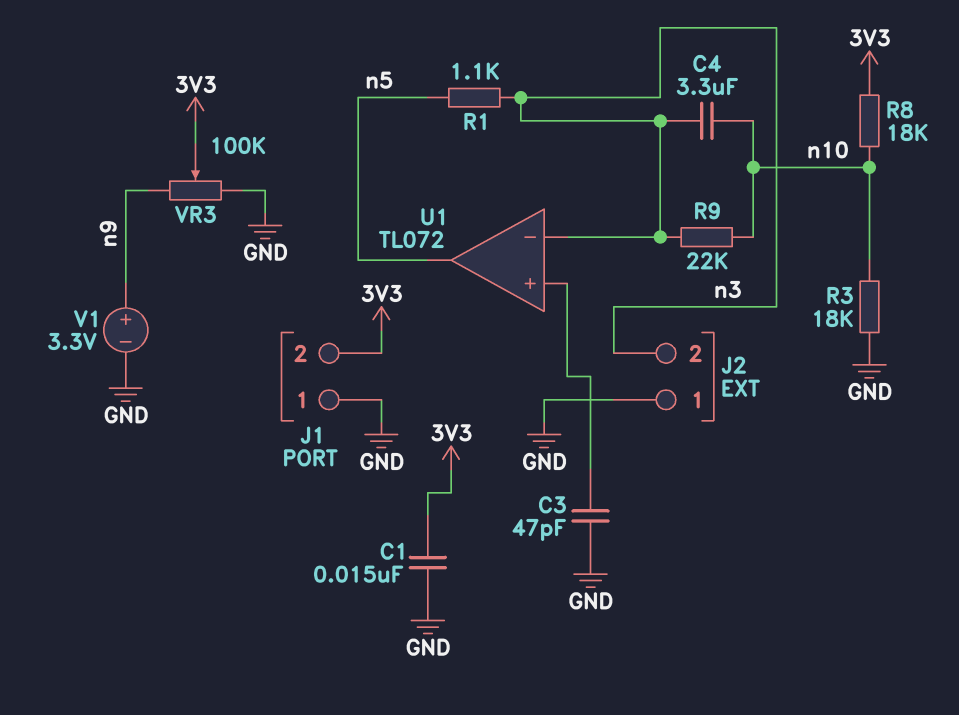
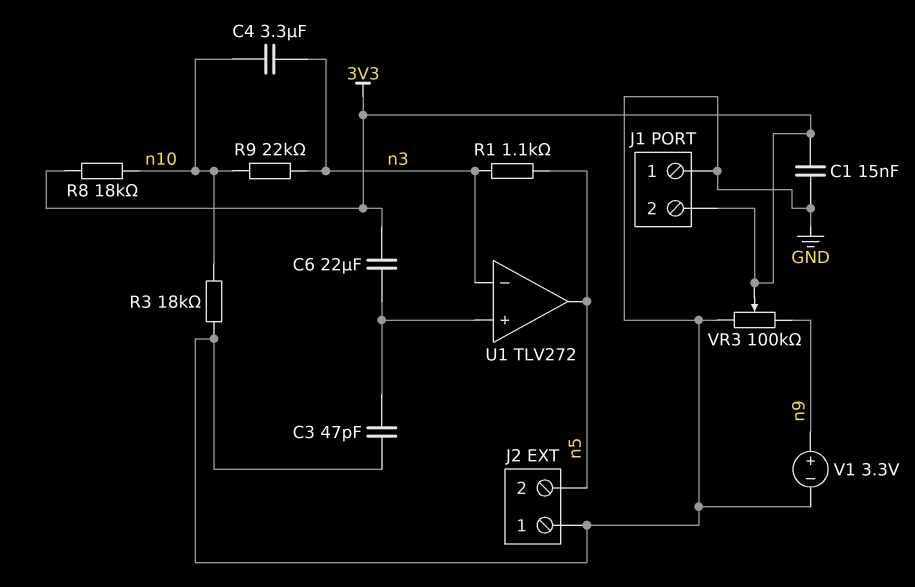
C6: none -> 22uF (3V3, U1/in+)
J2 pin 2: n3 -> n5
U1: TL072 -> TLV272

